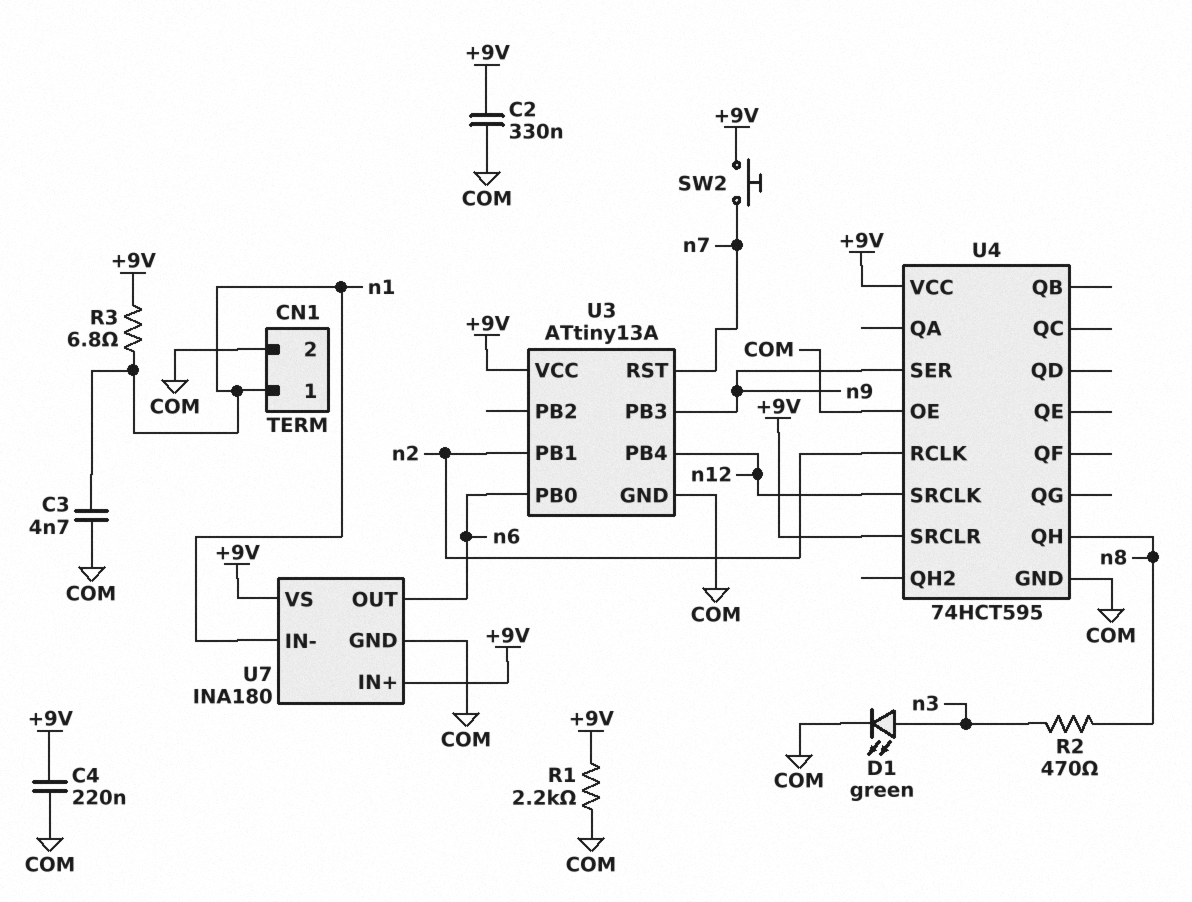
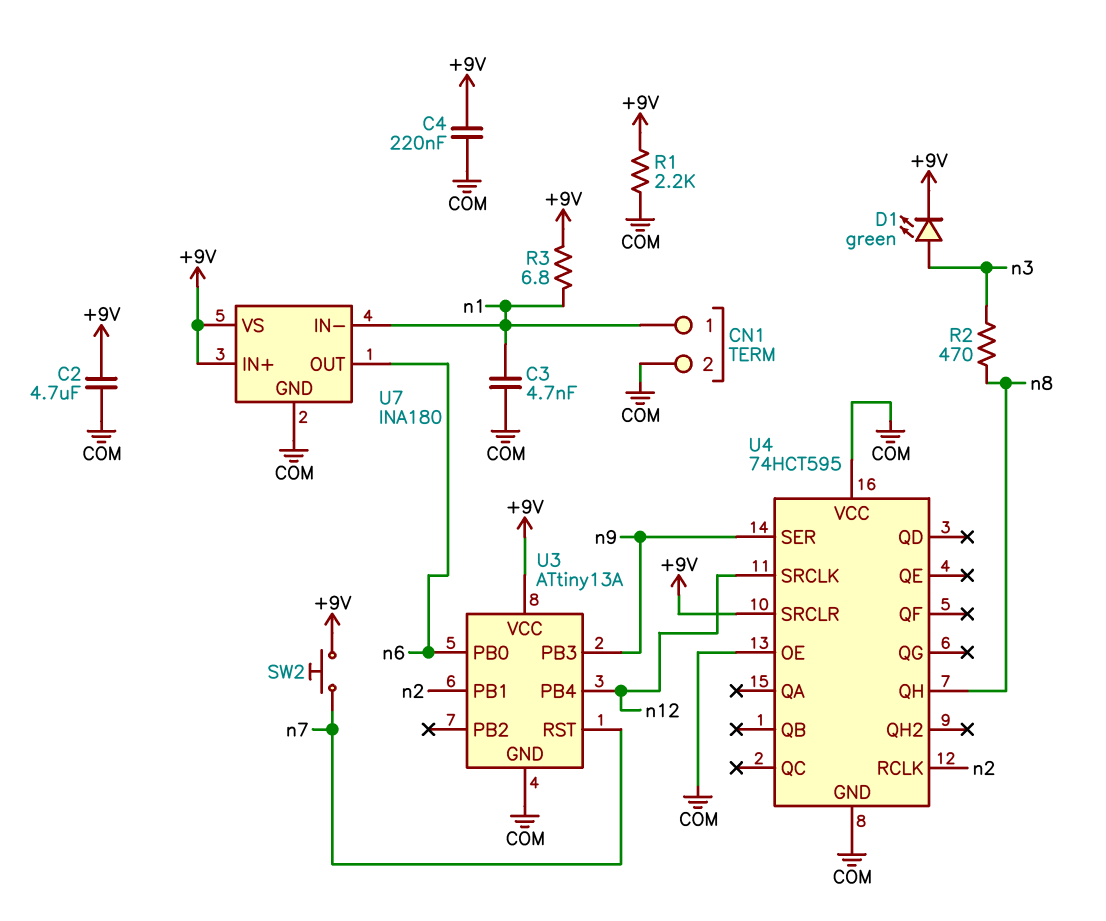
C2: 330nF (+9V, COM) -> 4.7uF (+9V, COM)
D1: LED green (A n3, K COM) -> LED green (A n3, K +9V)
U4 pin VCC: +9V -> COM

